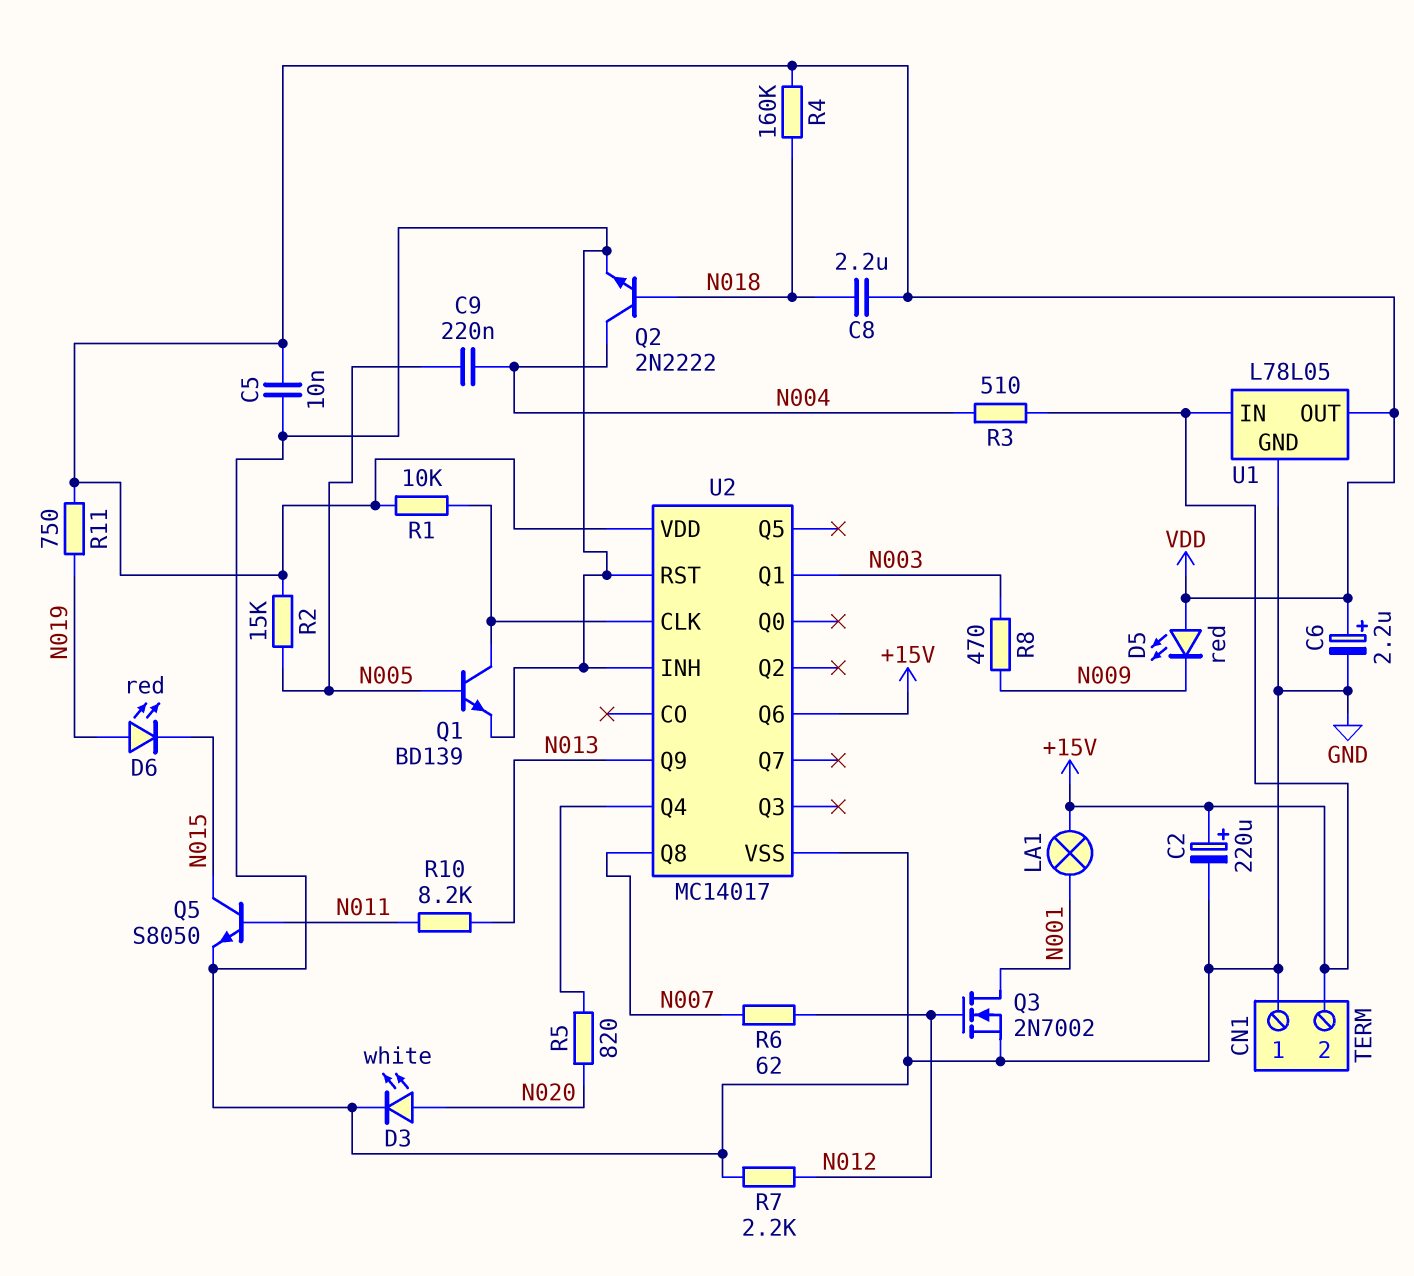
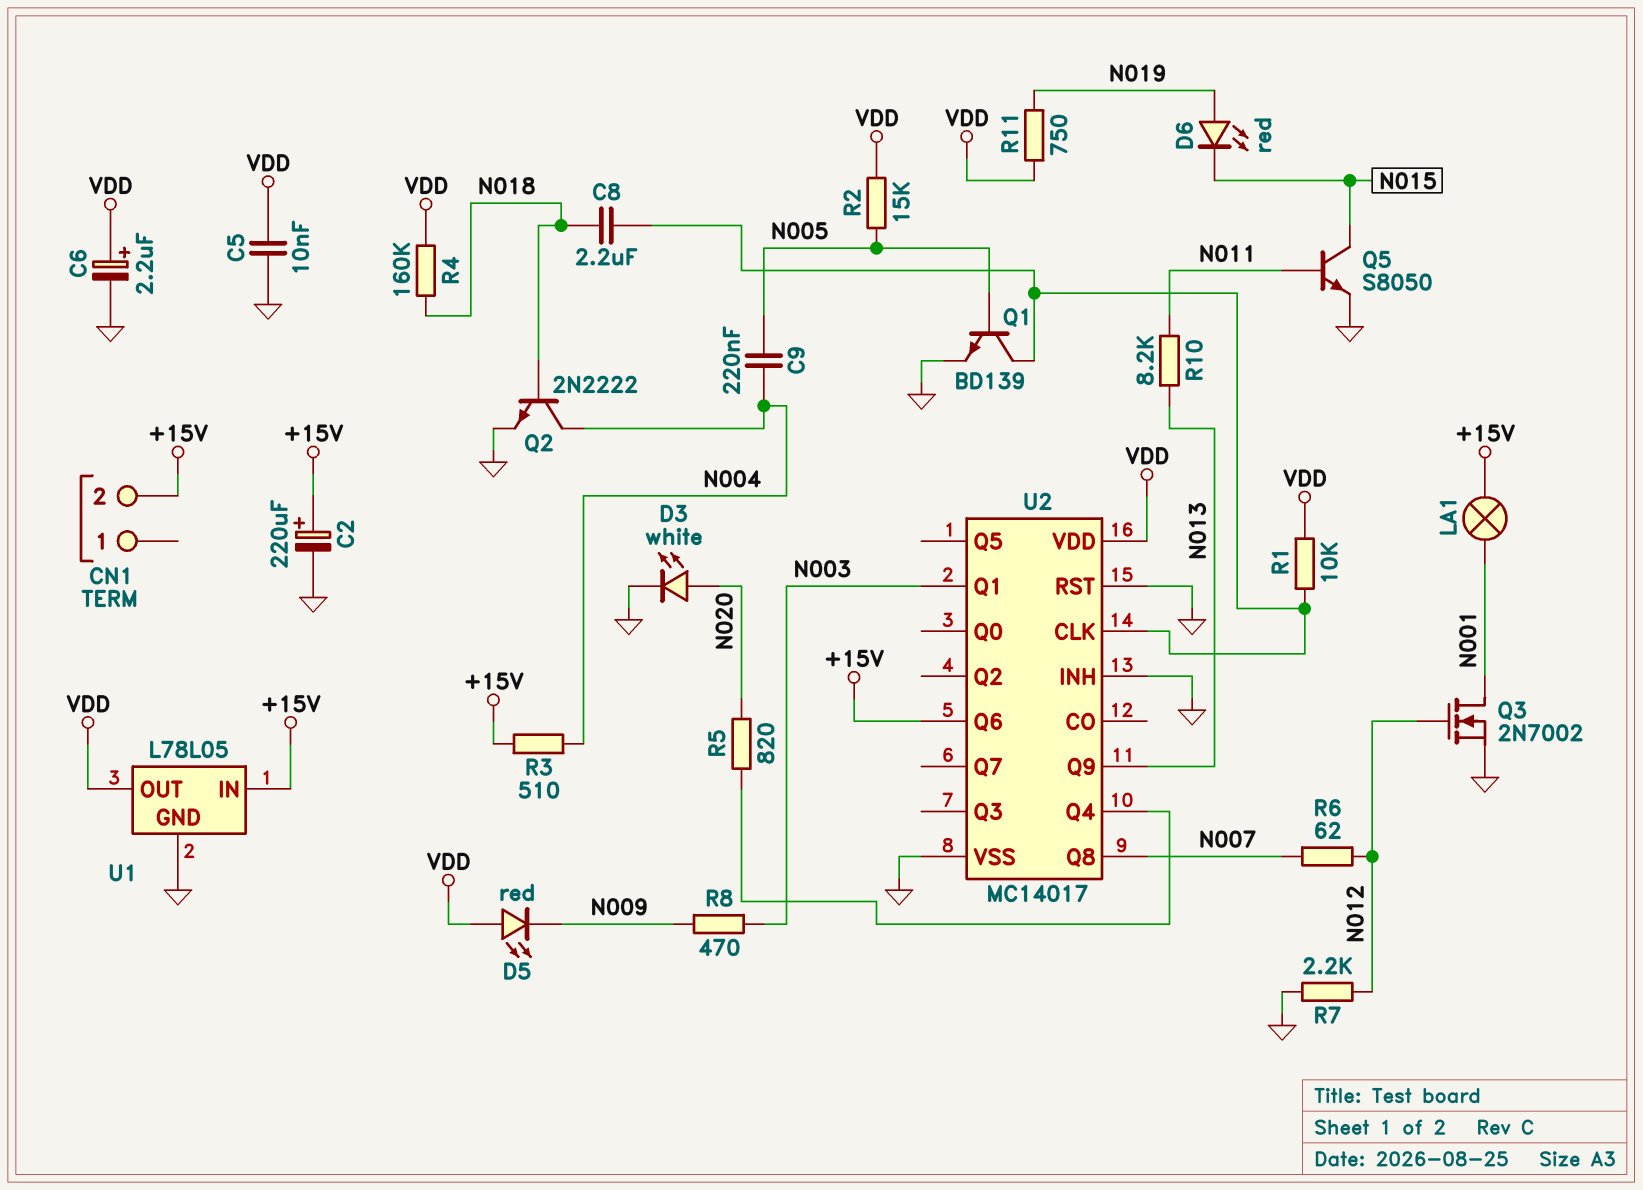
C8: 2.2uF (N018, VDD) -> 2.2uF (N018, U2/CLK)
CN1 pin 1: GND -> none

